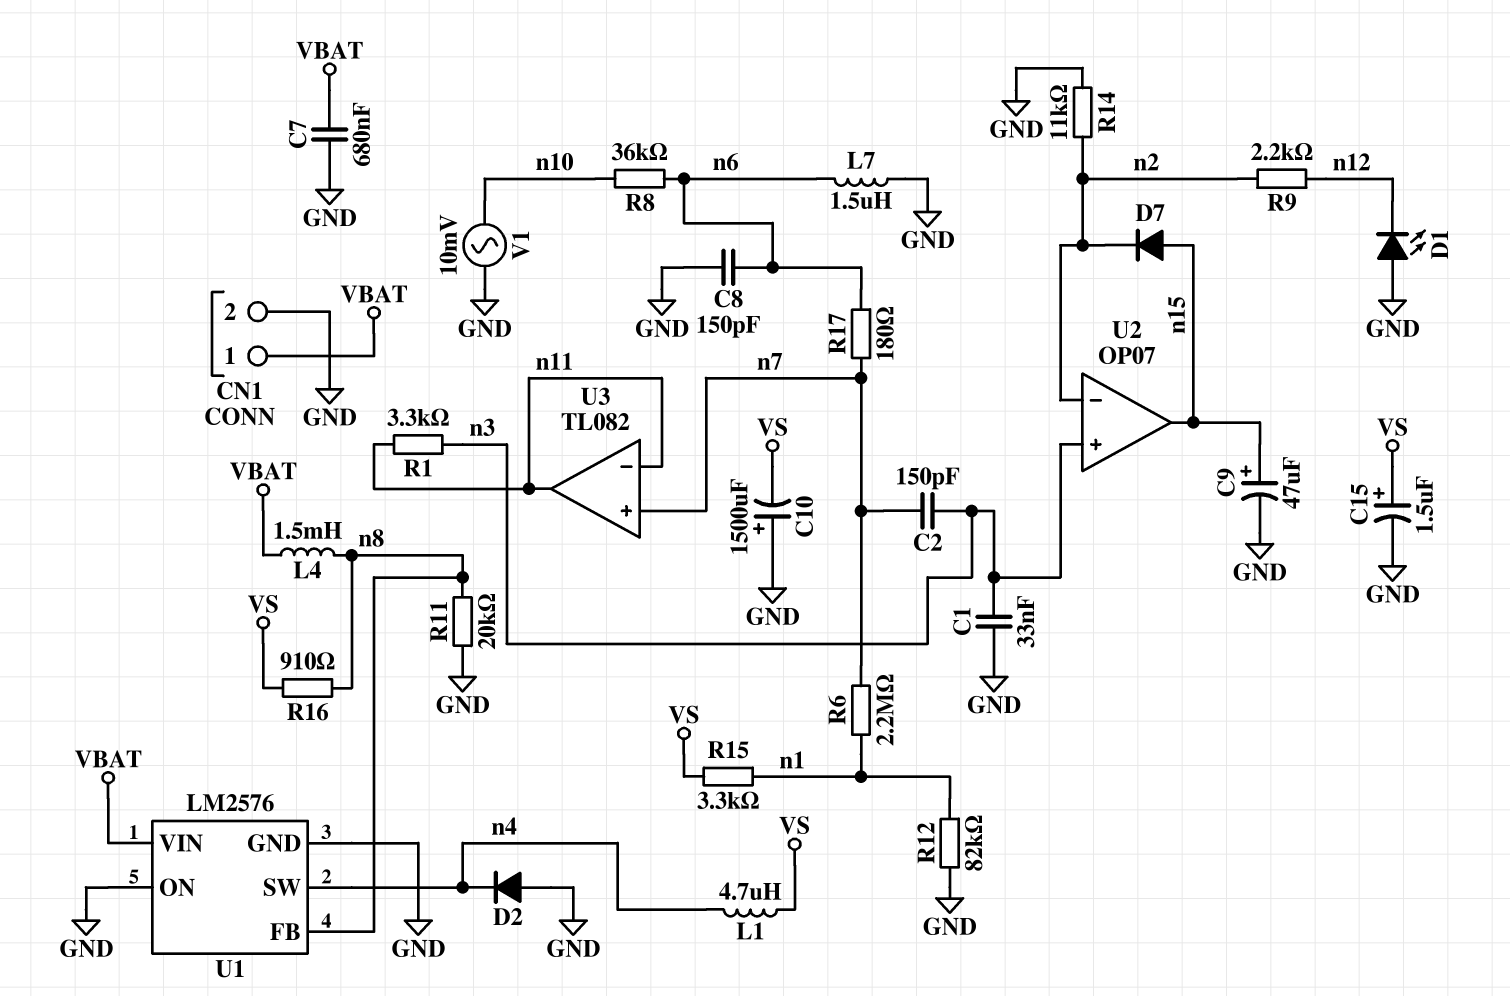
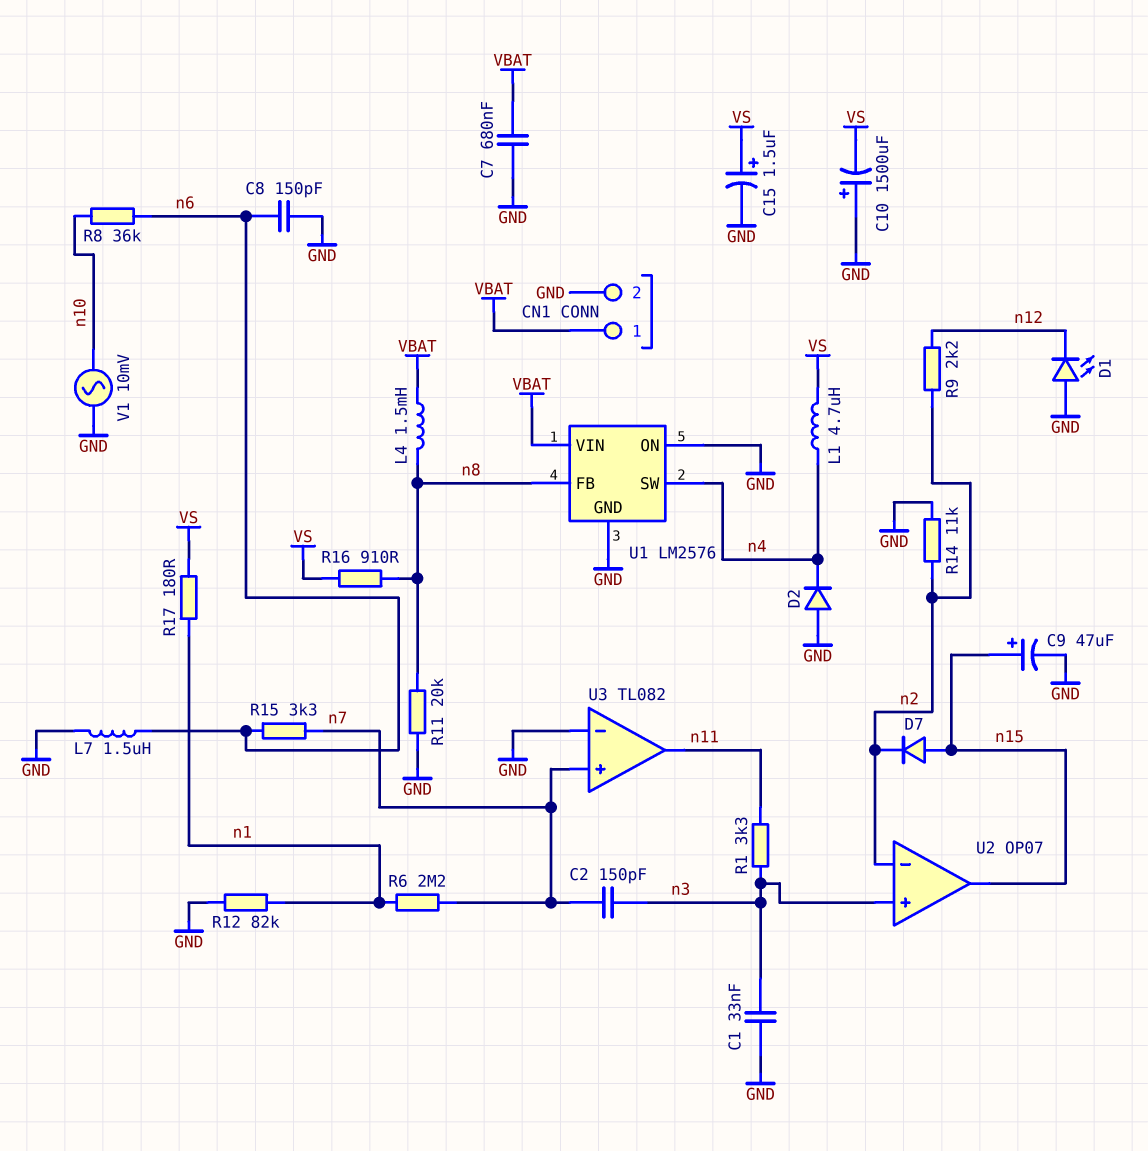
R15: 3.3k (VS, n1) -> 3.3k (n6, n7)
R17: 180 (n6, n7) -> 180 (VS, n1)
U3 pin in-: n11 -> GND

